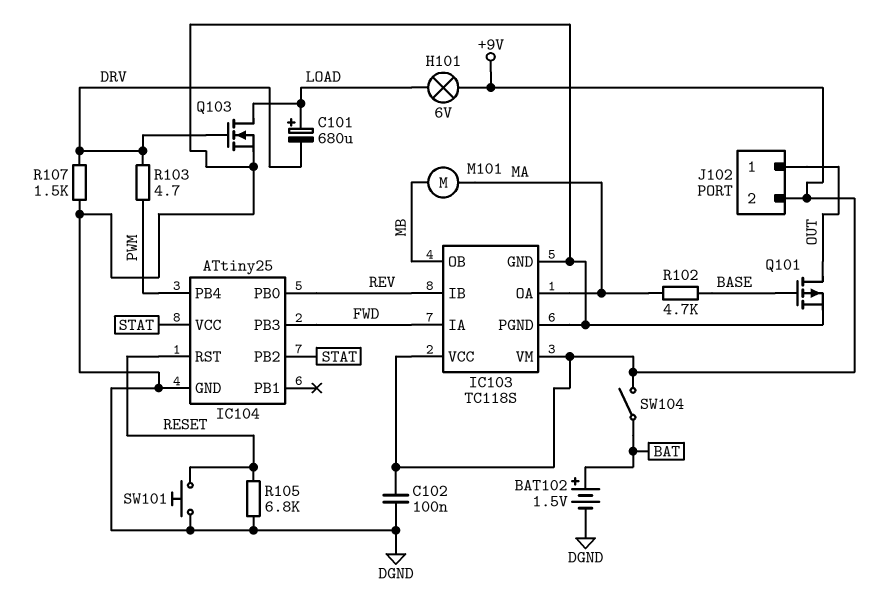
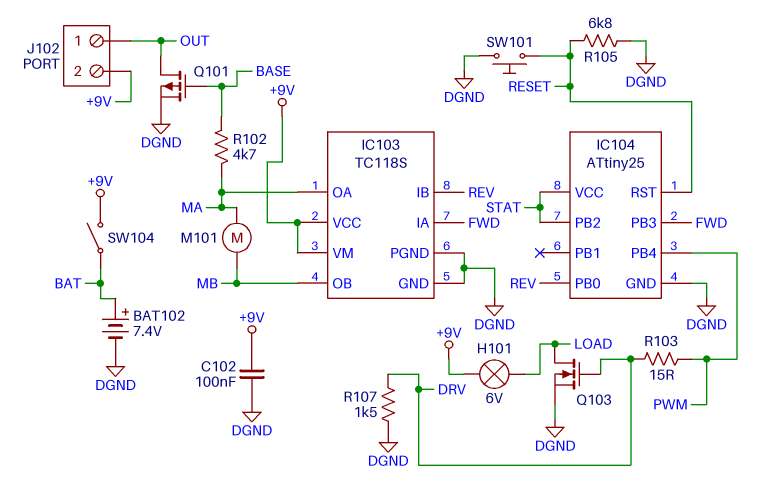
BAT102: 1.5V (plus BAT, minus DGND) -> 7.4V (plus BAT, minus DGND)
C101: 680uF (plus LOAD, minus DRV) -> none
R103: 4.7 (DRV, PWM) -> 15 (DRV, PWM)

